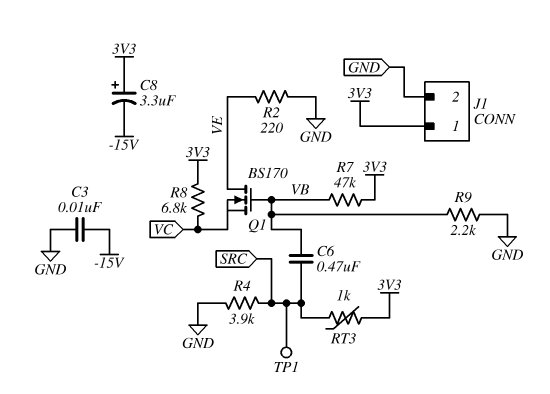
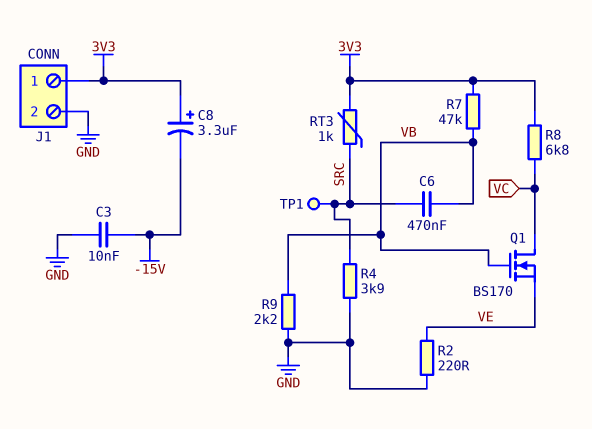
Q1: NMOS BS170 (G VB, D VE, S VC) -> NMOS BS170 (G VB, D VC, S VE)

